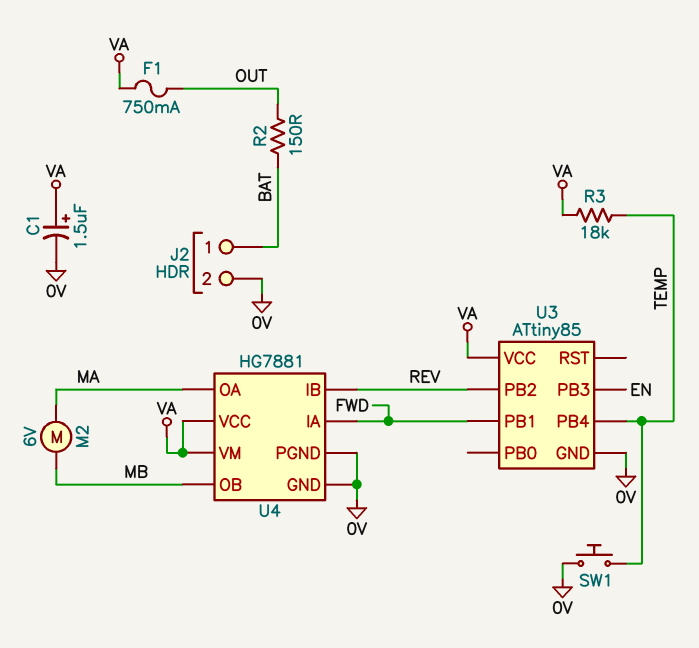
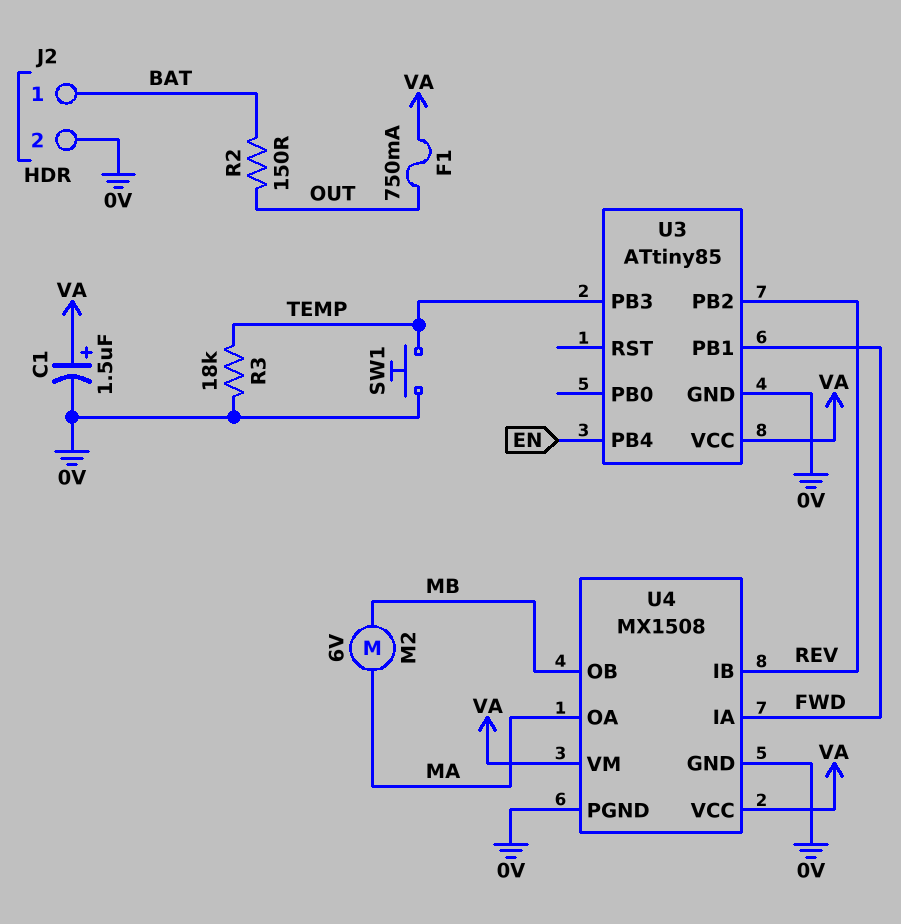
R3: 18k (TEMP, VA) -> 18k (0V, TEMP)
U3 pin PB3: EN -> TEMP
U3 pin PB4: TEMP -> EN
U4: HG7881 -> MX1508

